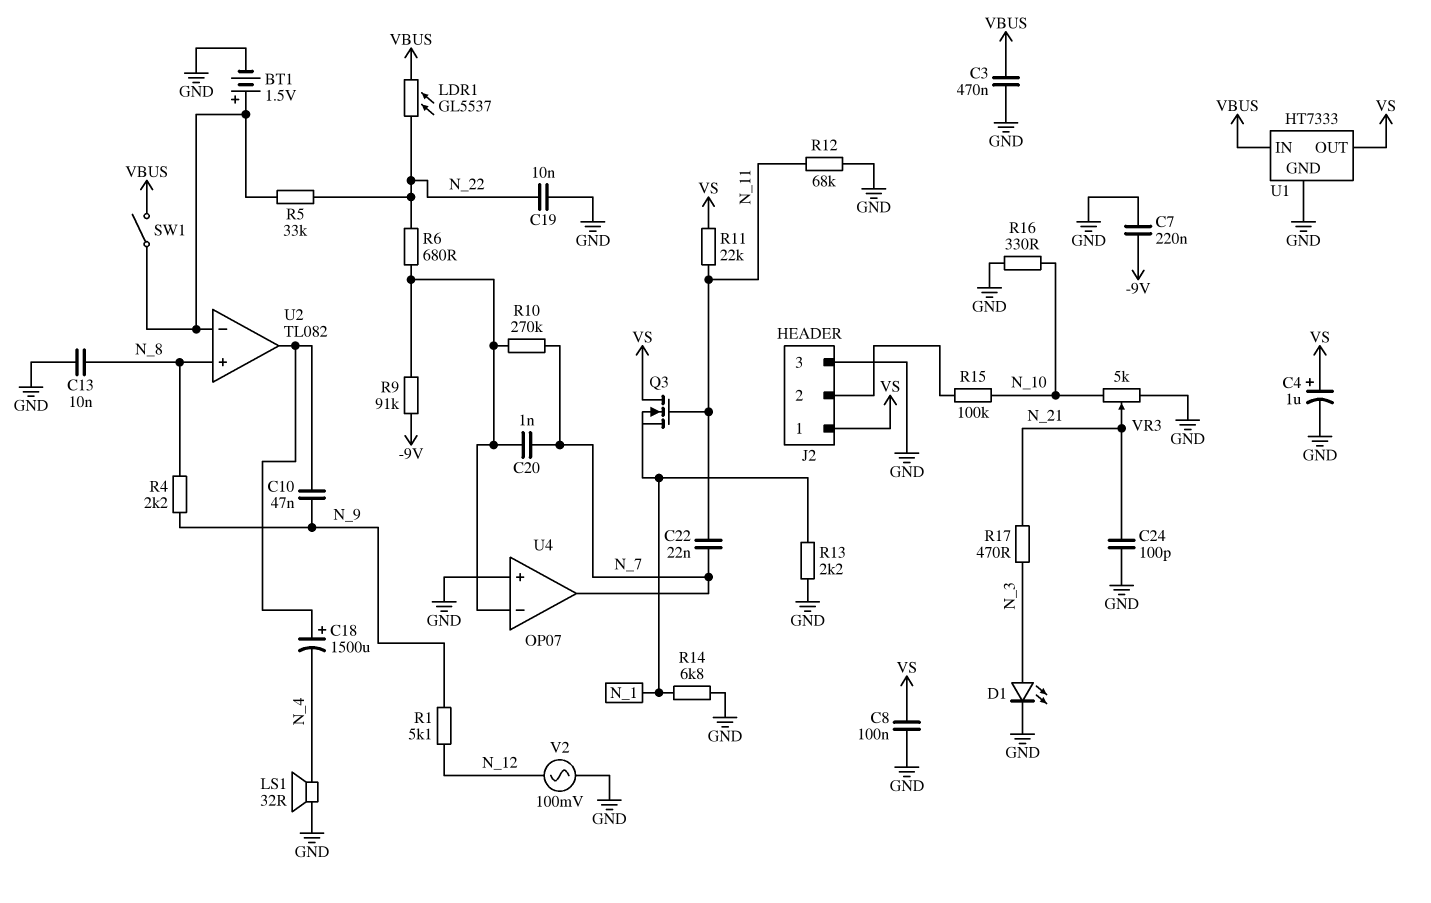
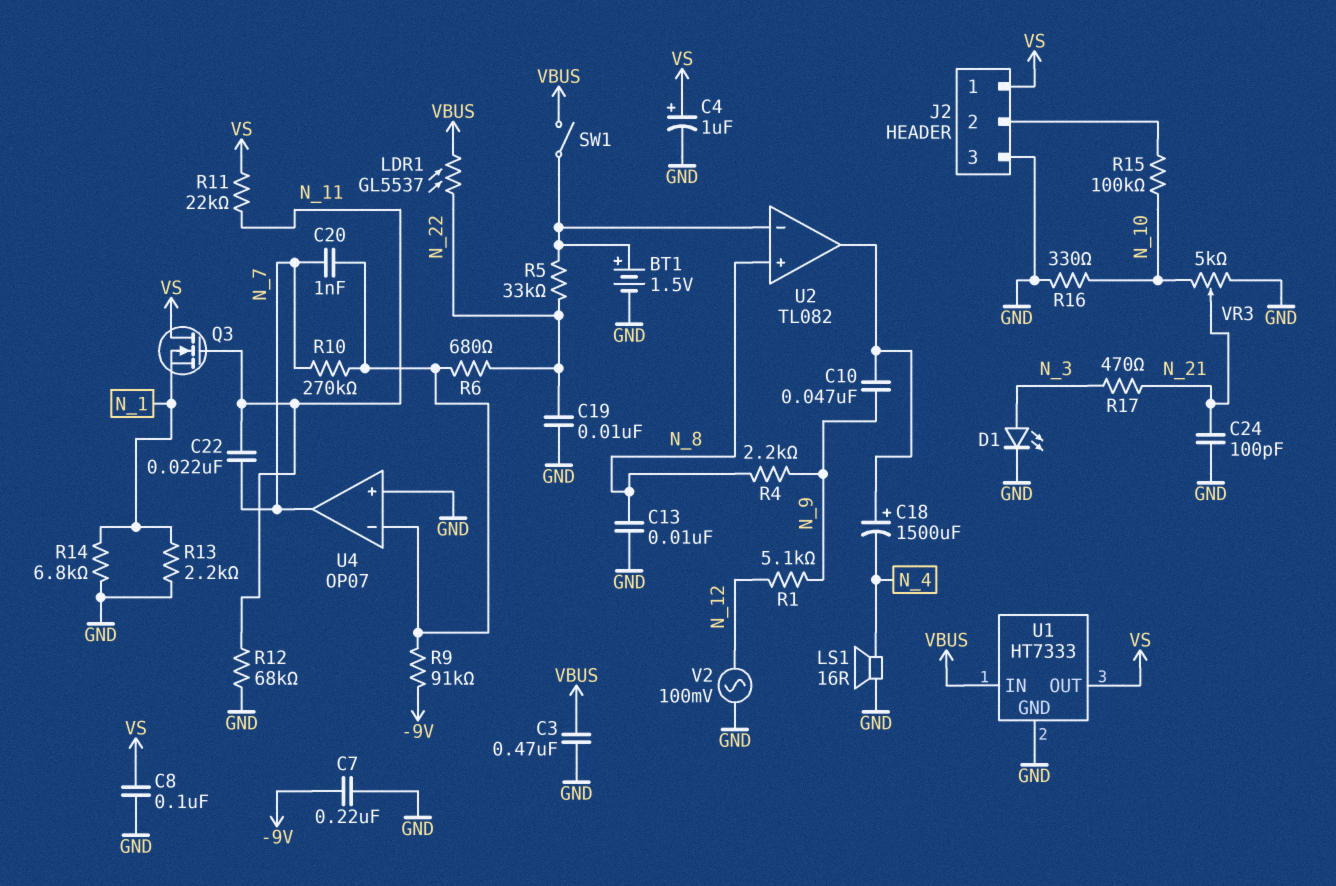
LS1: speaker 32R (GND, N_4) -> speaker 16R (GND, N_4)

